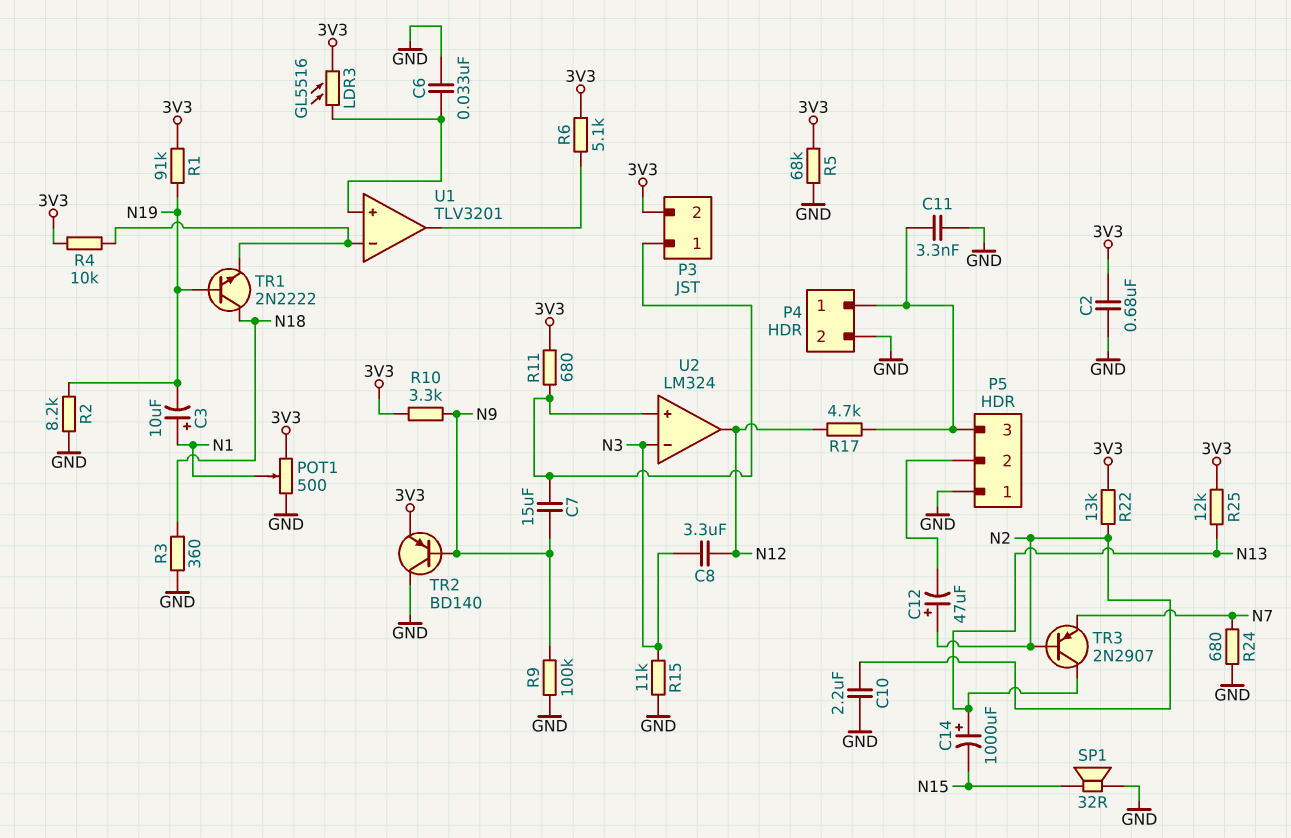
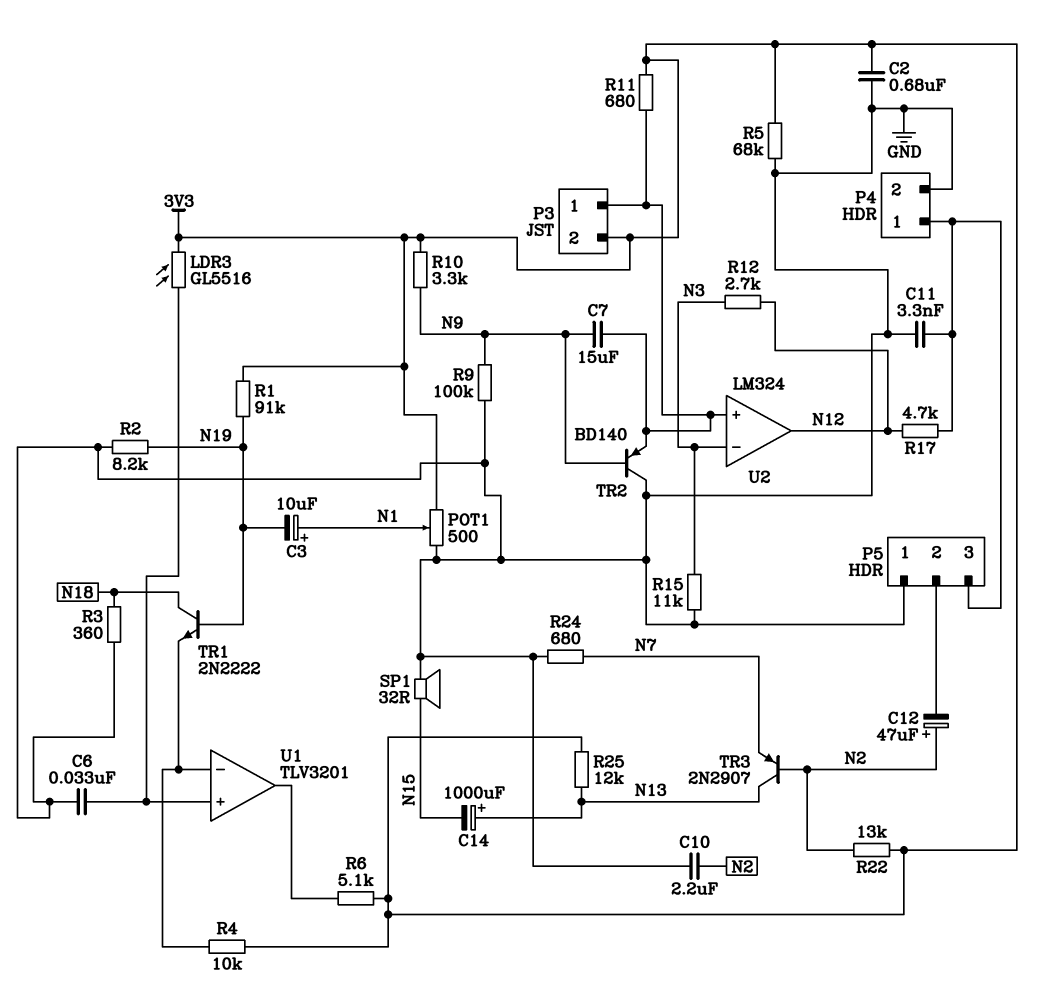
C8: 3.3uF (N3, N12) -> none
R12: none -> 2.7k (N3, N12)
TR2: PNP BD140 (B N9, C GND, E 3V3) -> PNP BD140 (B N9, C GND, E P3/1)

